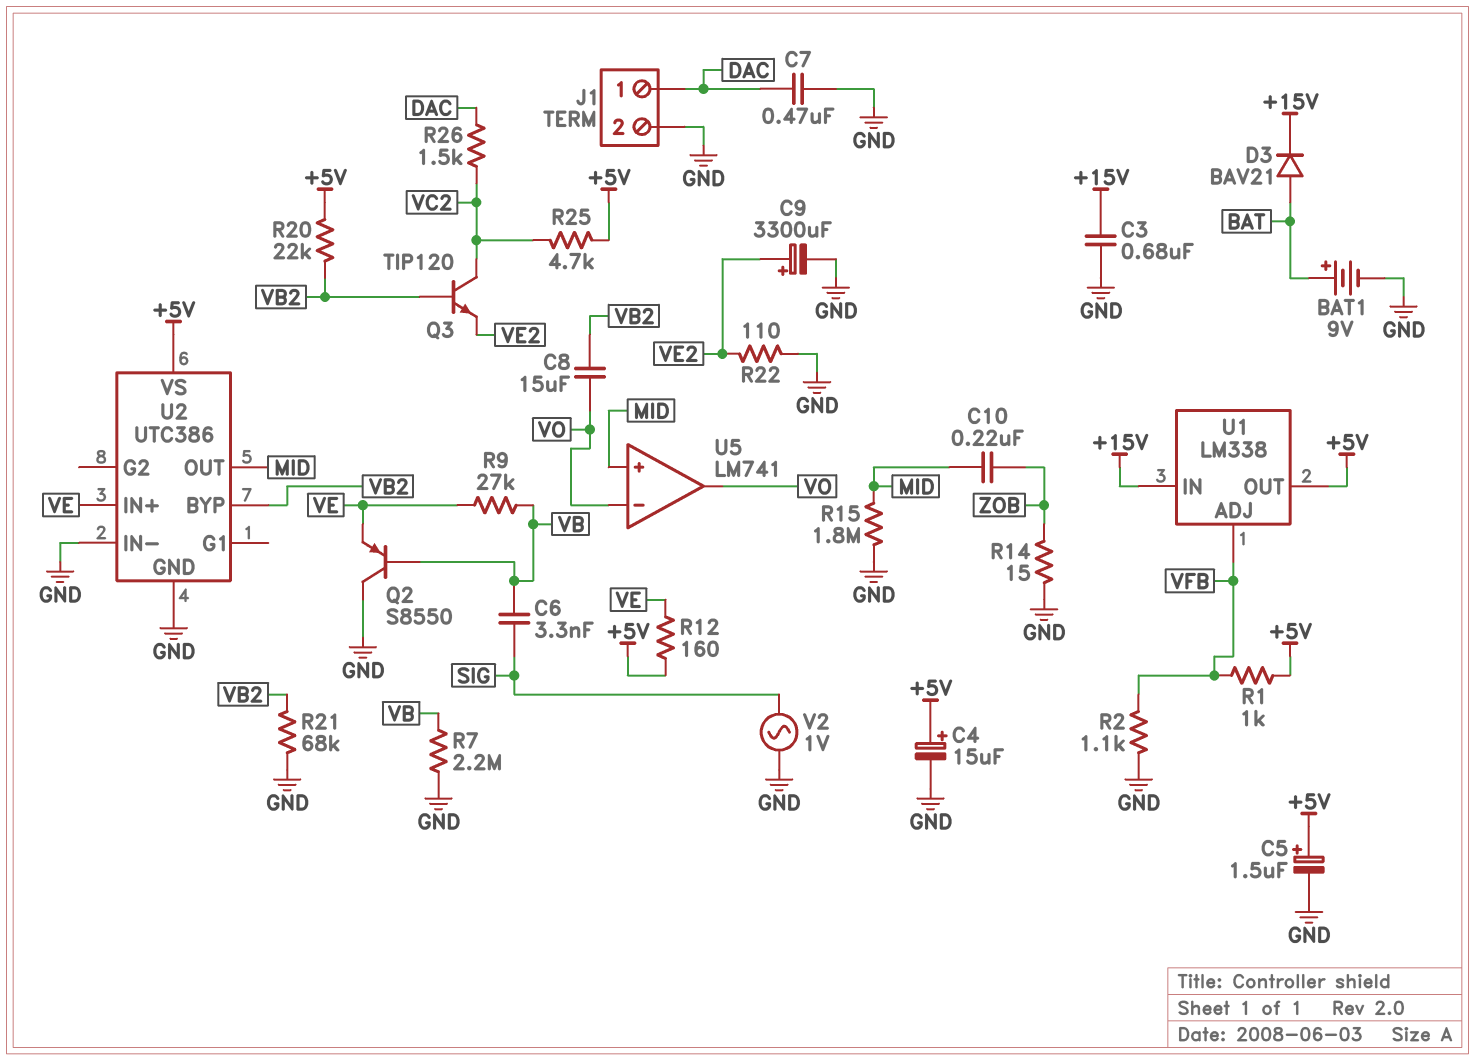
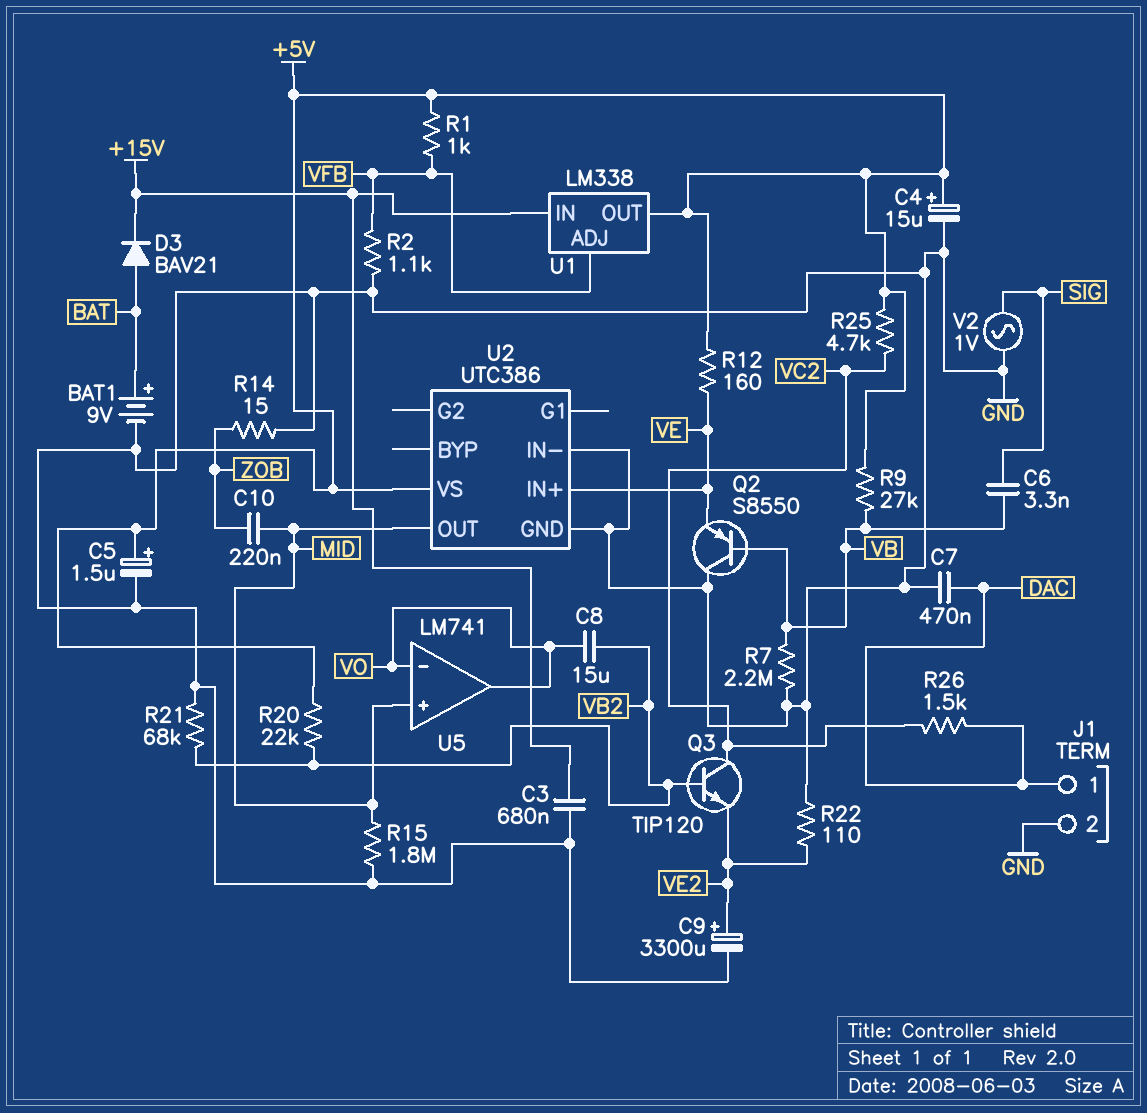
R9: 27k (VB, VE) -> 27k (+5V, VB)
U2 pin BYP: VB2 -> none

